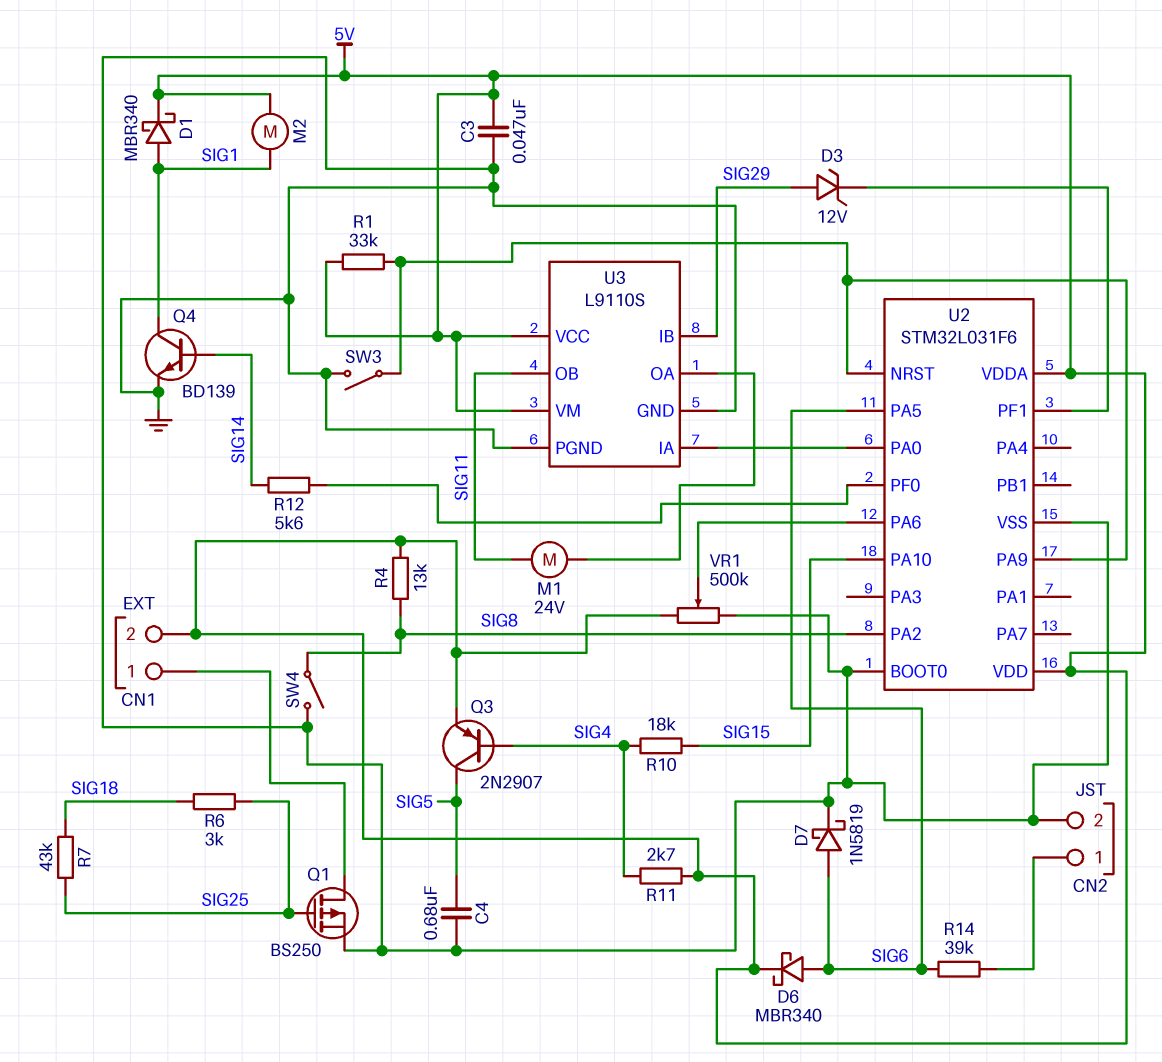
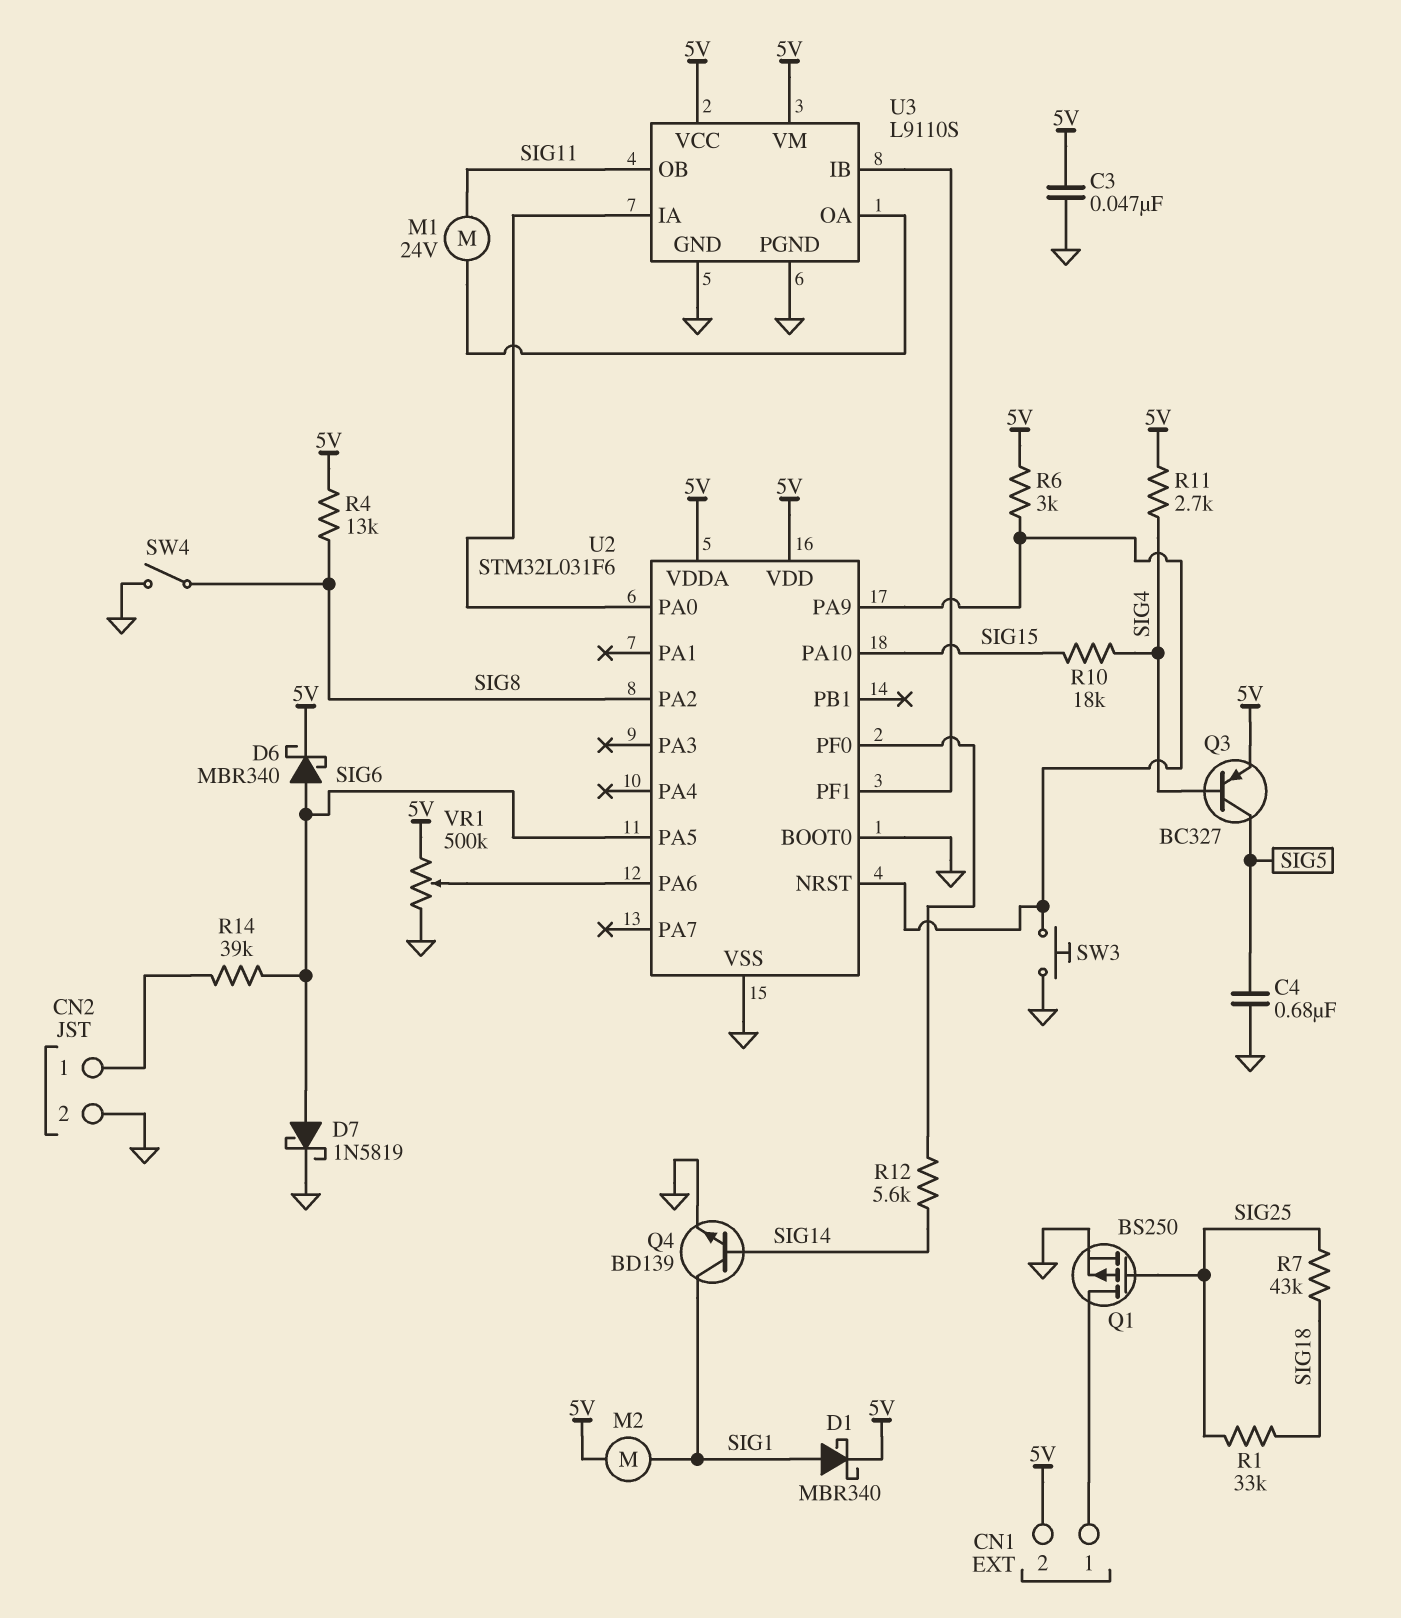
D3: zener 12V (A SIG29, K U2/PF1) -> none
Q3: PNP 2N2907 (B SIG4, C SIG5, E 5V) -> PNP BC327 (B SIG4, C SIG5, E 5V)
R1: 33k (5V, U2/NRST) -> 33k (SIG18, SIG25)
R6: 3k (SIG18, SIG25) -> 3k (5V, U2/NRST)
SW3: switch (GND, U2/NRST) -> button (GND, U2/NRST)
U3 pin IB: SIG29 -> U2/PF1

